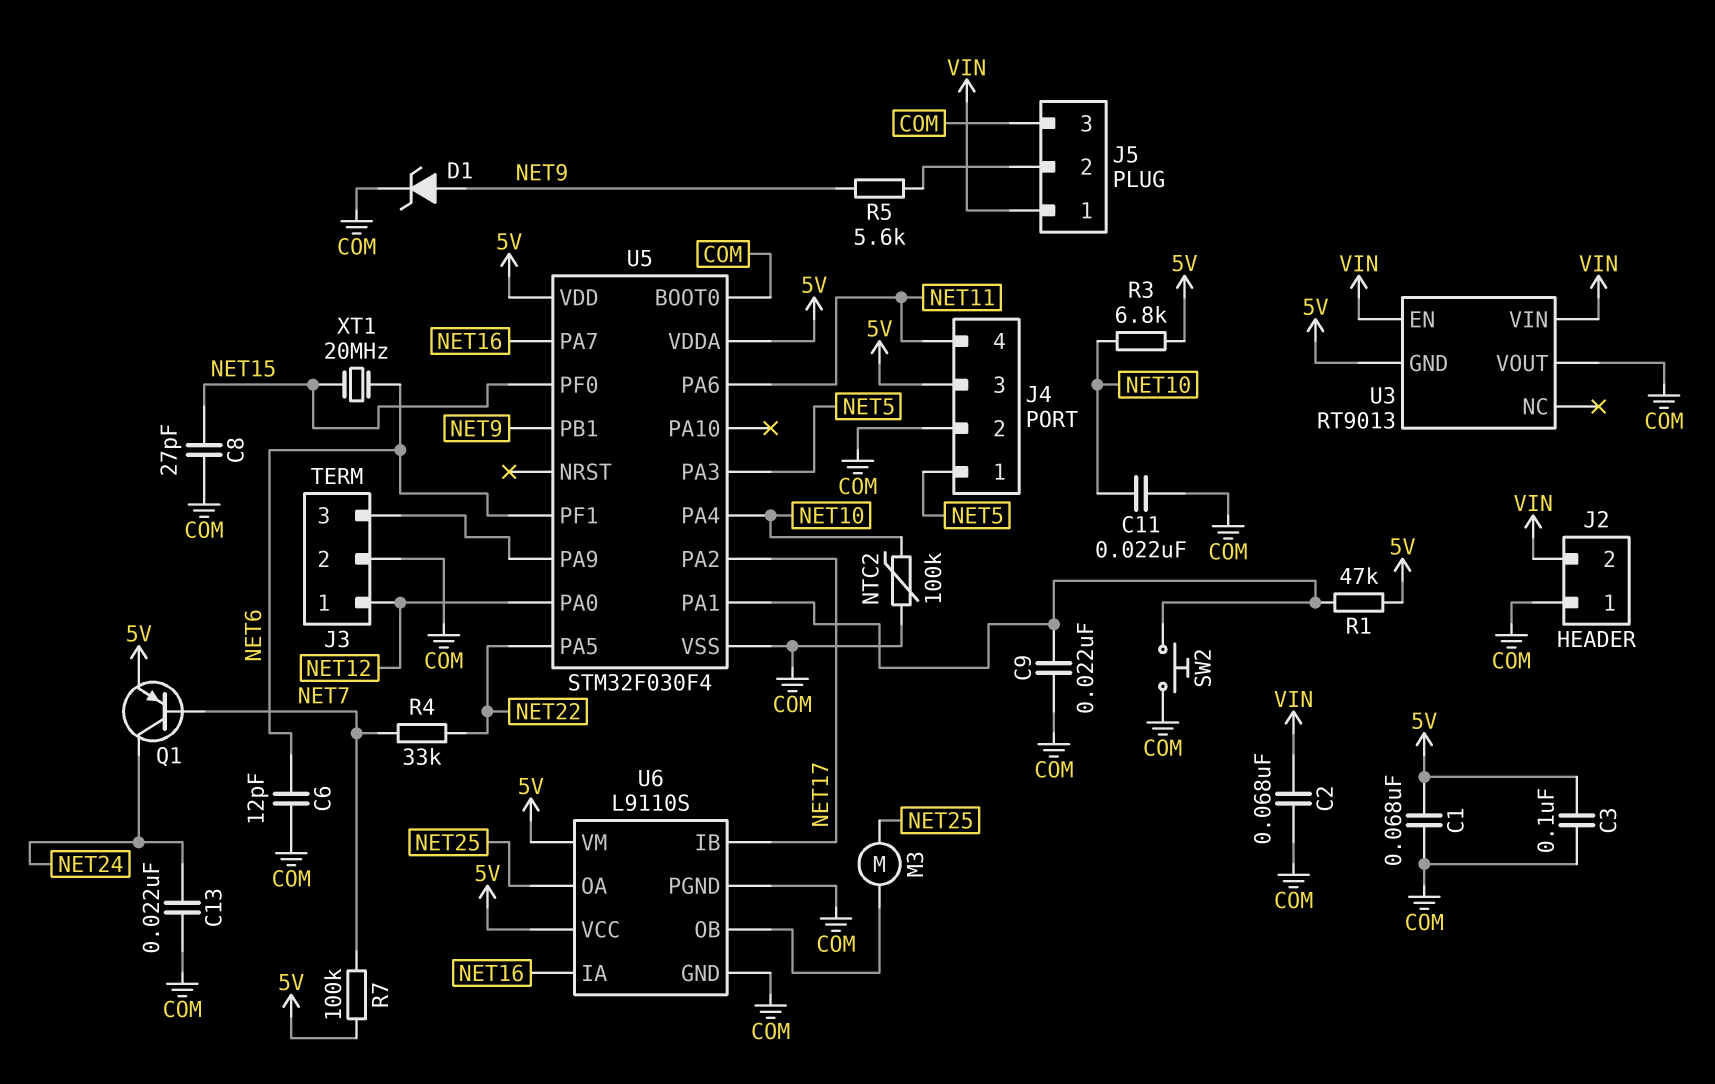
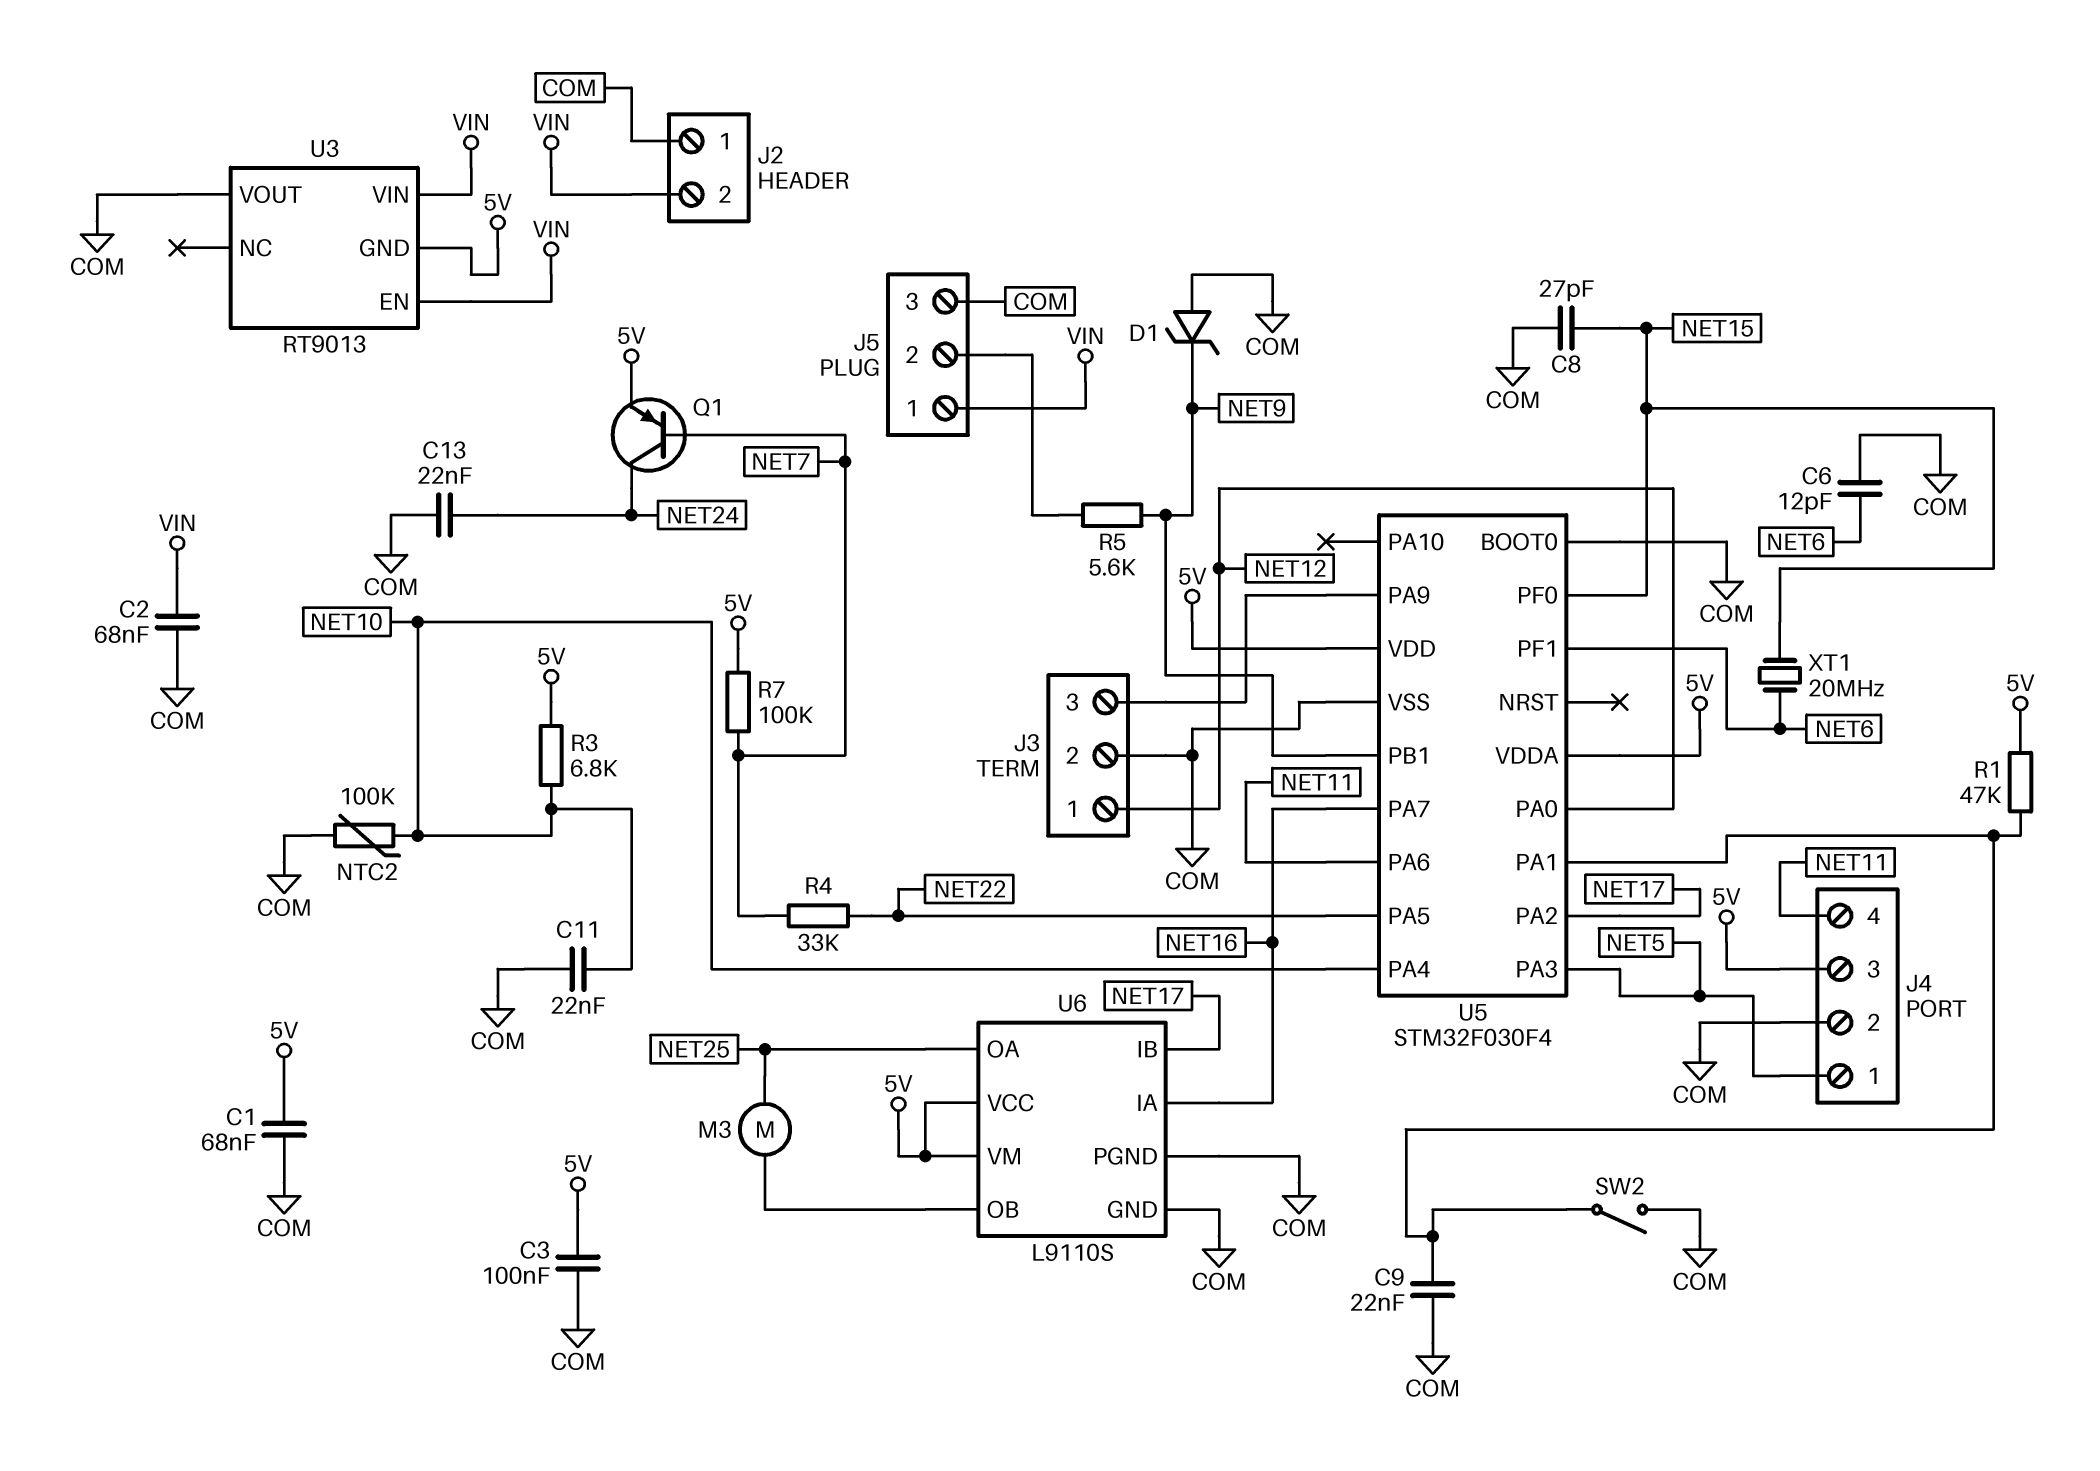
D1: zener (A NET9, K COM) -> zener (A COM, K NET9)
SW2: button (COM, U5/PA1) -> switch (COM, U5/PA1)

